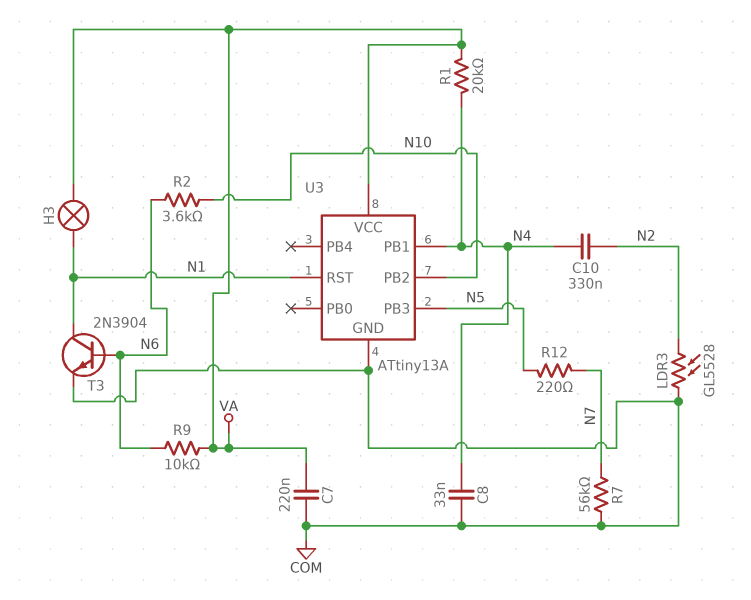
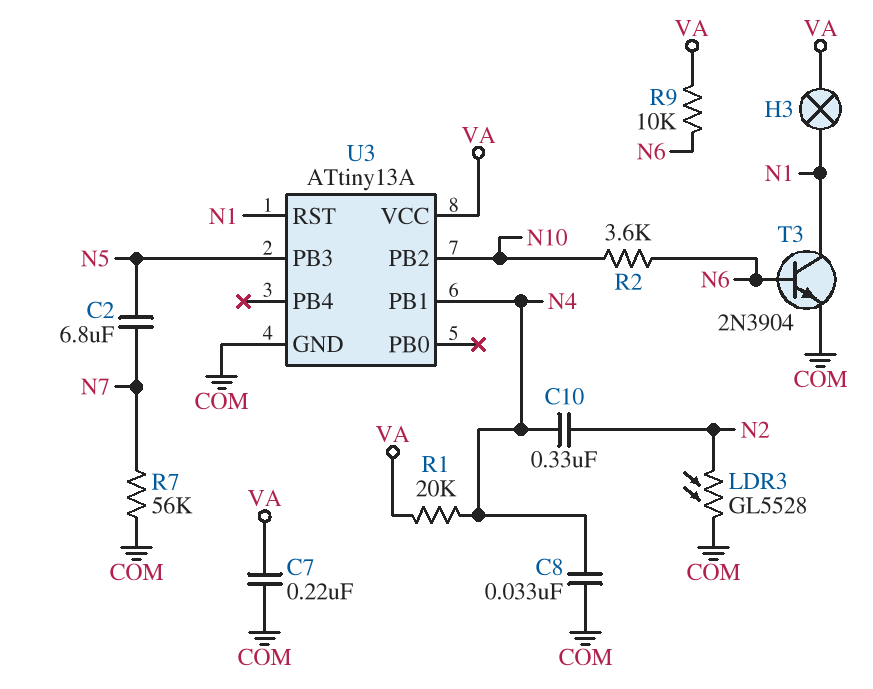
C2: none -> 6.8uF (N5, N7)
R12: 220 (N5, N7) -> none

